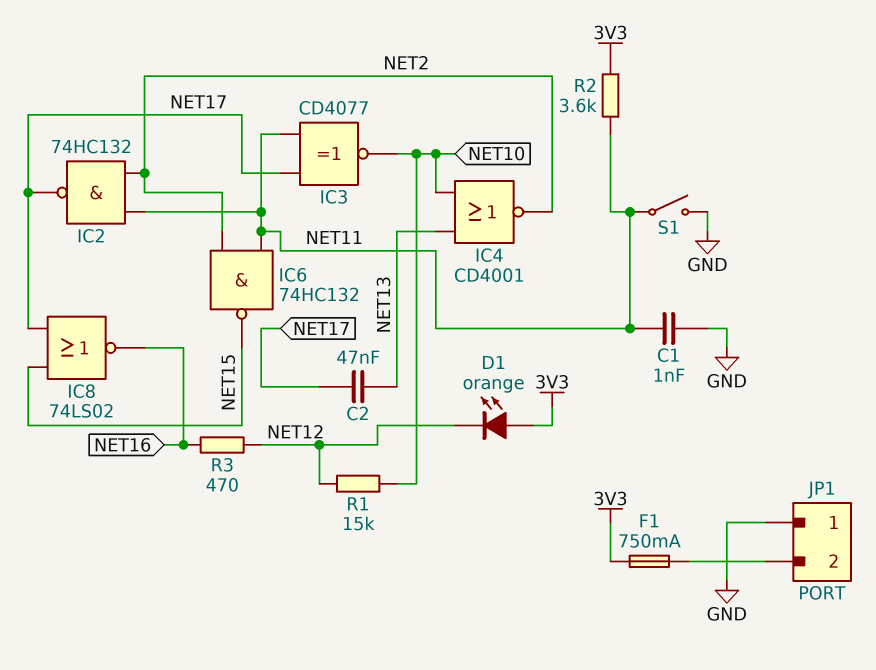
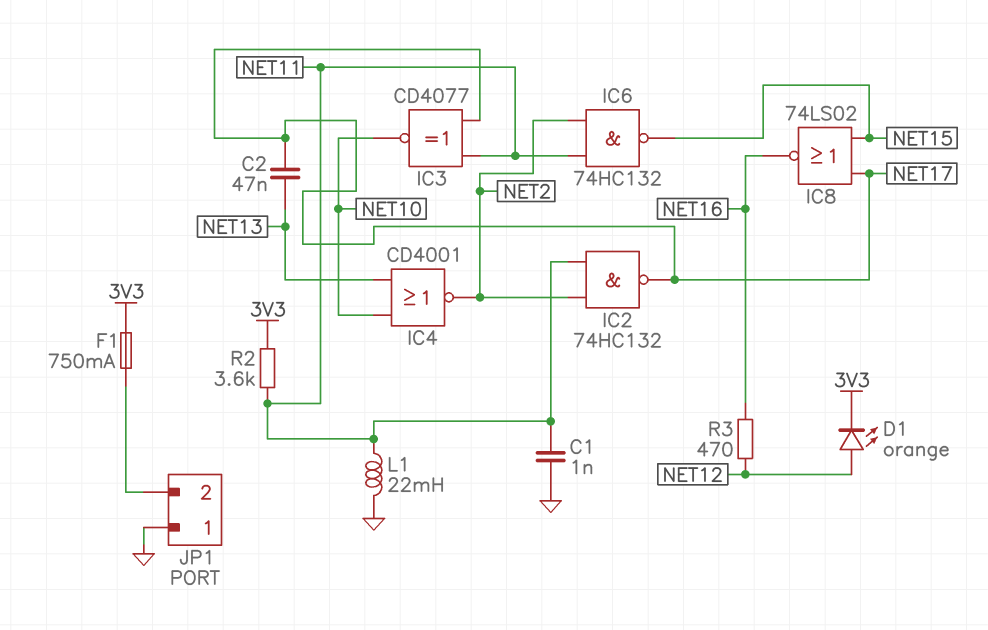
D1: LED orange (A 3V3, K NET12) -> LED orange (A NET12, K 3V3)
L1: none -> 22mH (GND, NET11)
R1: 15k (NET10, NET12) -> none
S1: switch (GND, NET11) -> none

